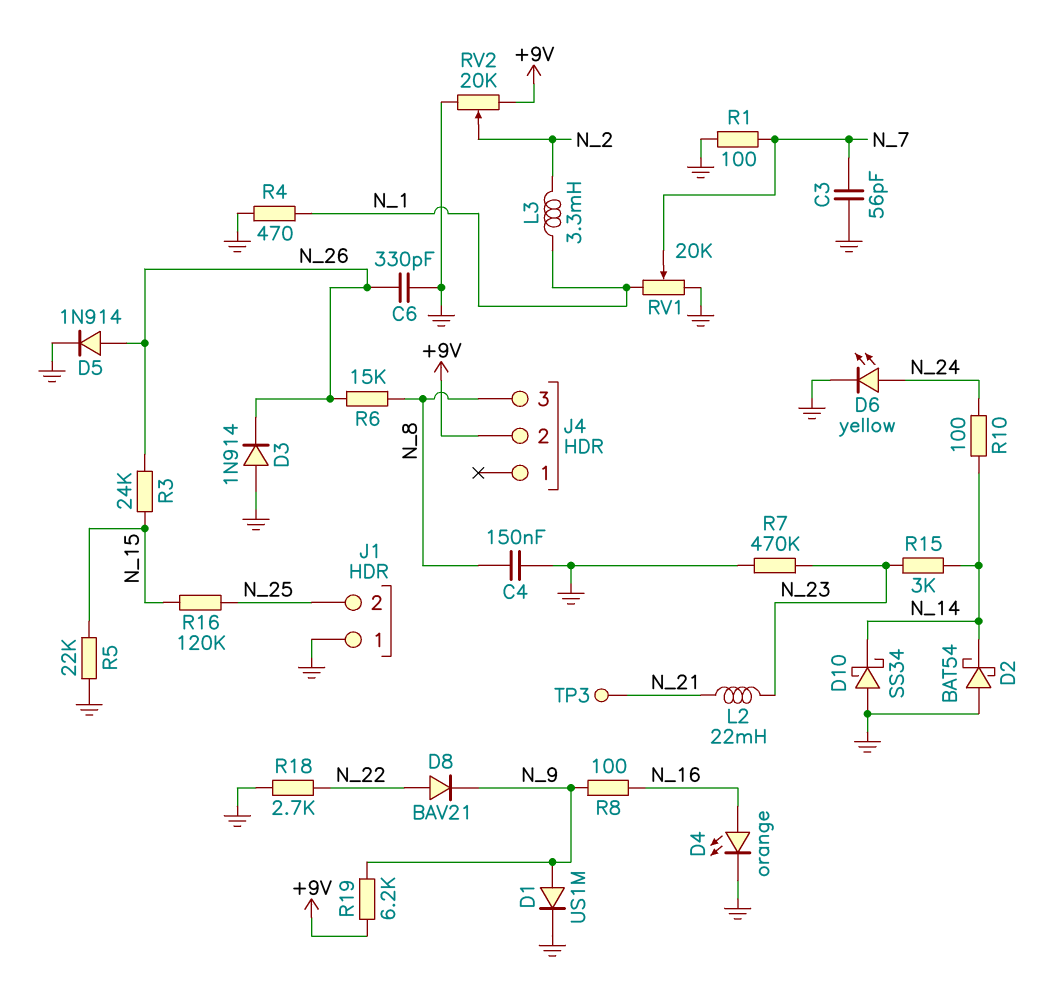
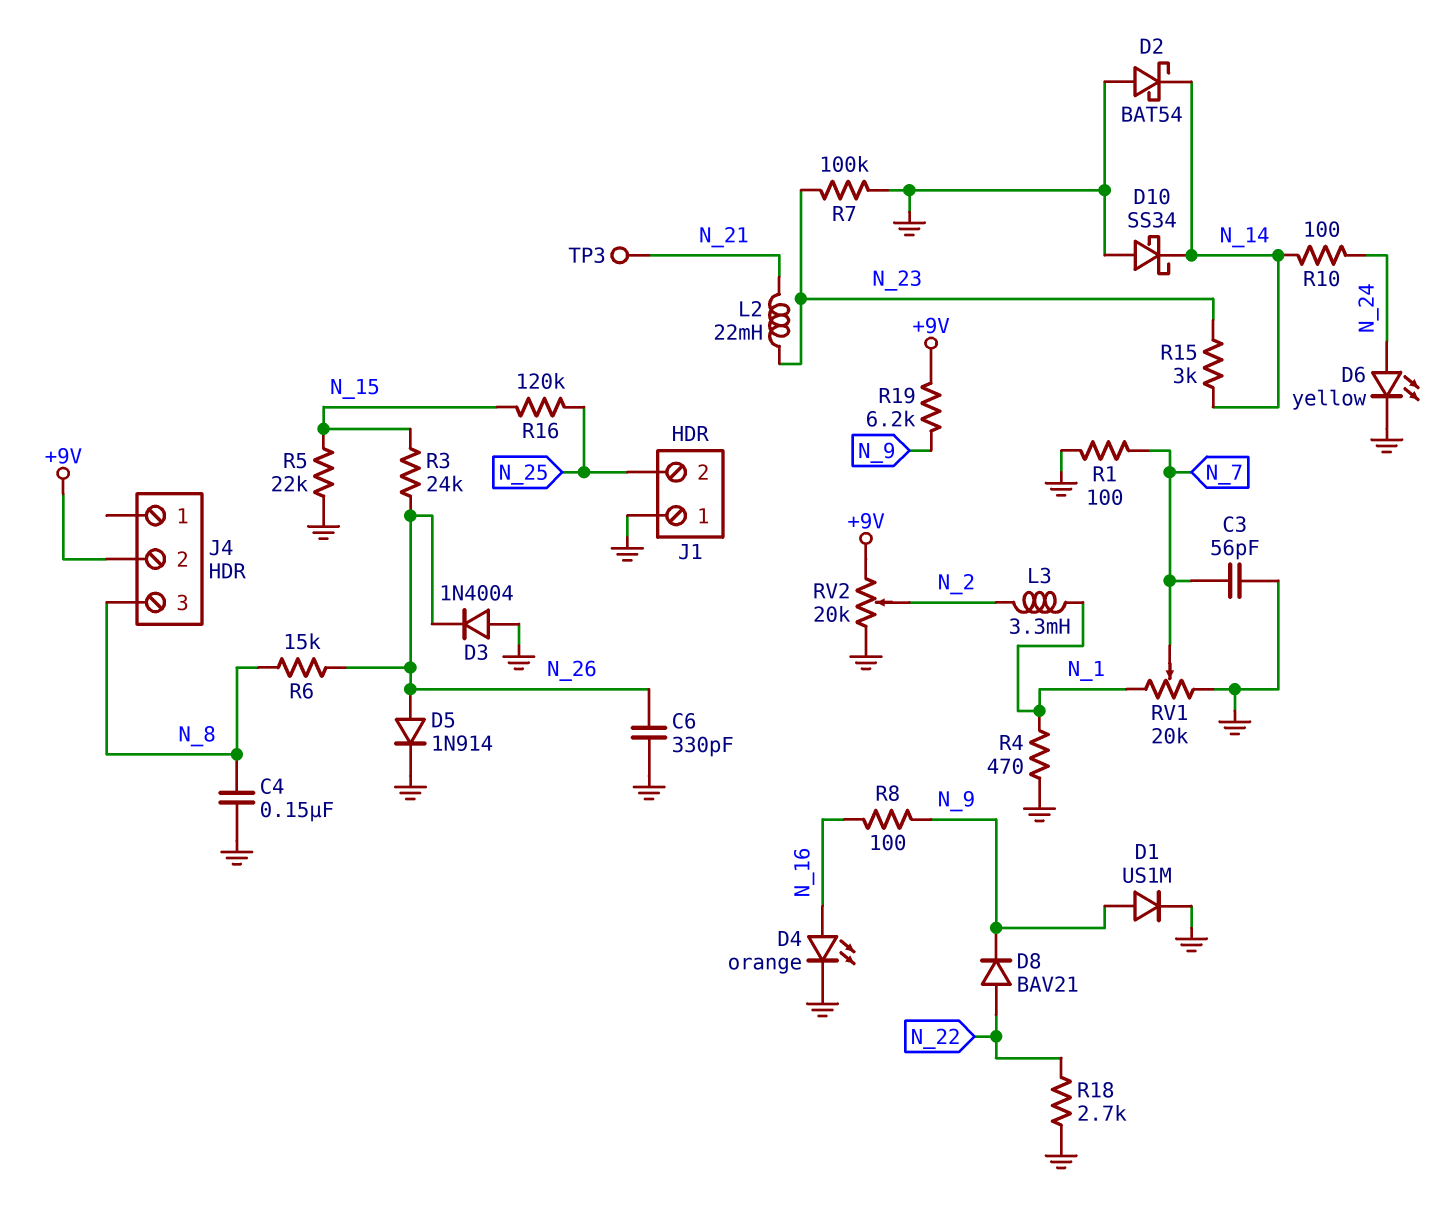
D3: diode 1N914 (A GND, K N_26) -> diode 1N4004 (A GND, K N_26)
R7: 470k (GND, N_23) -> 100k (GND, N_23)

